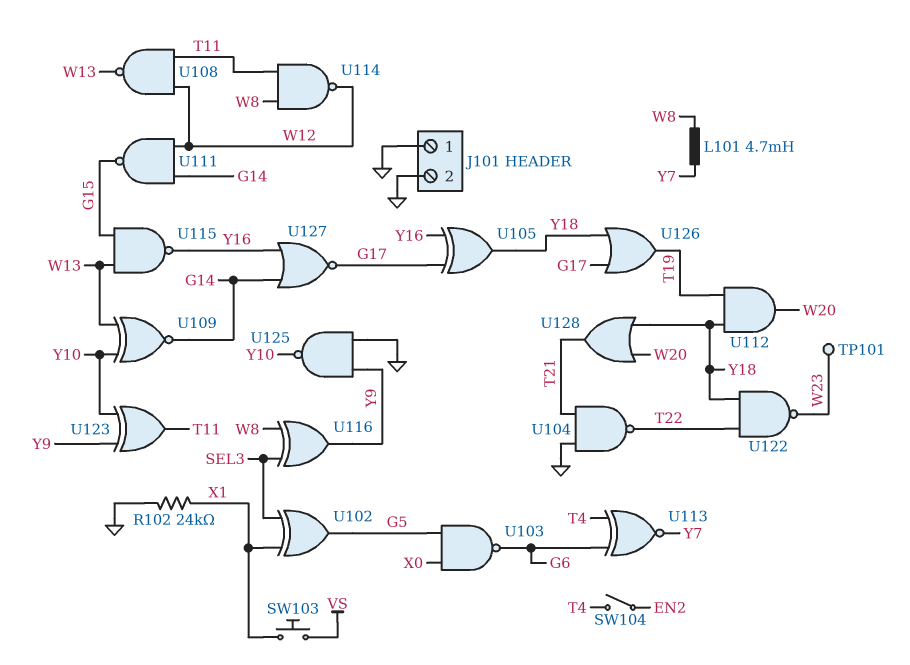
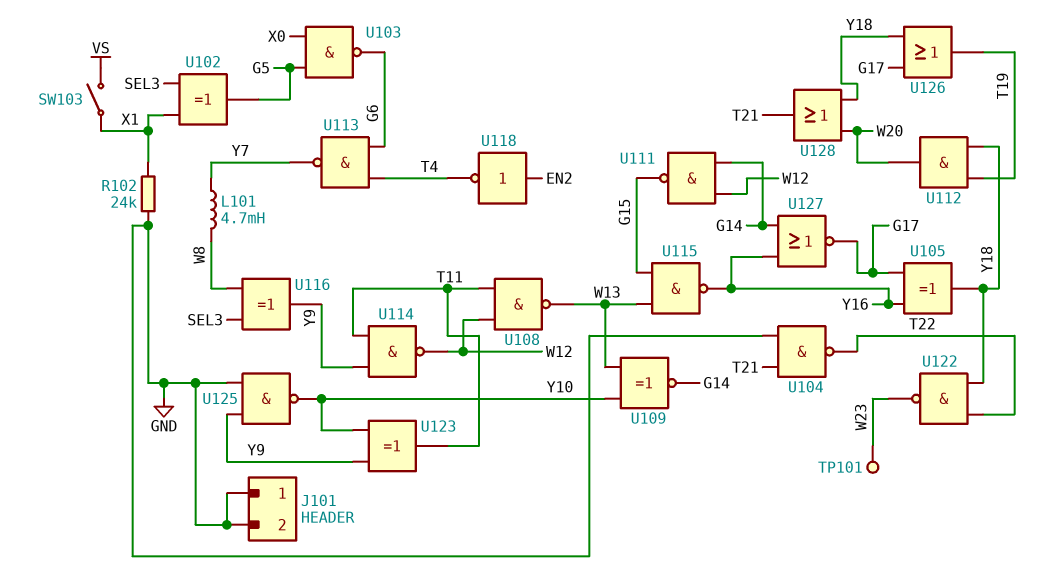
SW103: button (VS, X1) -> switch (VS, X1)
SW104: switch (EN2, T4) -> none
U113: XNOR (in G6, in T4, out Y7) -> NAND (in G6, in T4, out Y7)
U114: NAND (in T11, in W8, out W12) -> NAND (in T11, in Y9, out W12)
U118: none -> NOT (in EN2, out T4)

